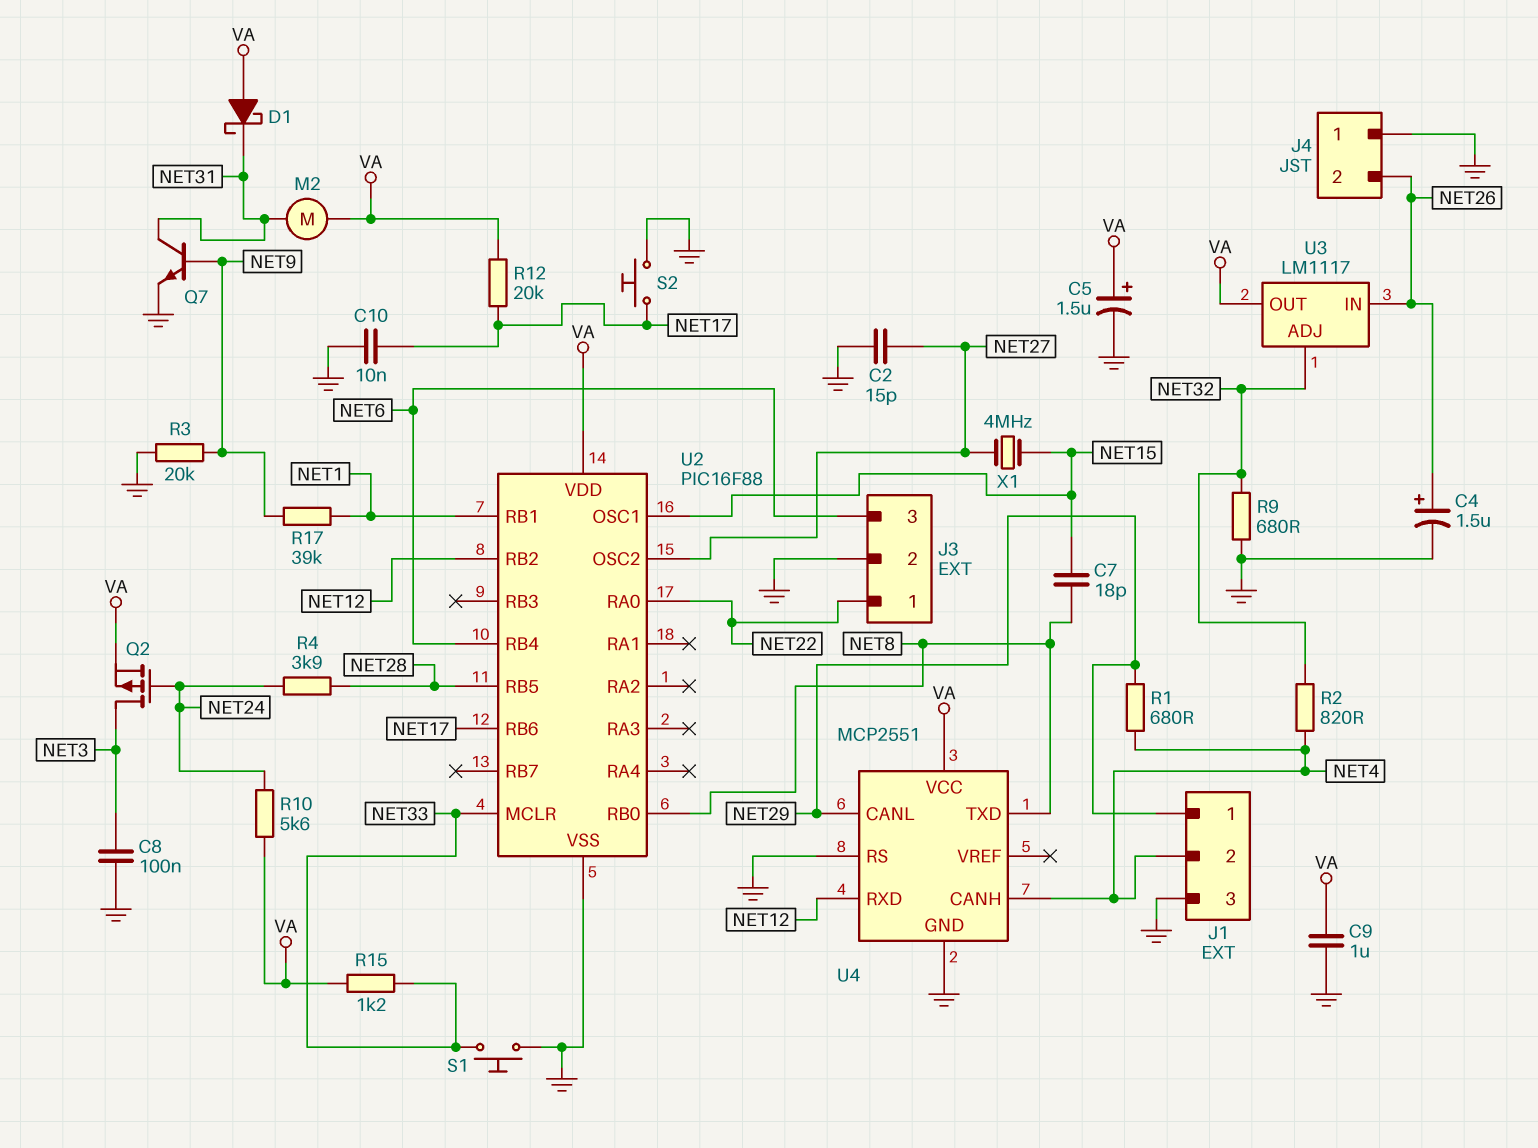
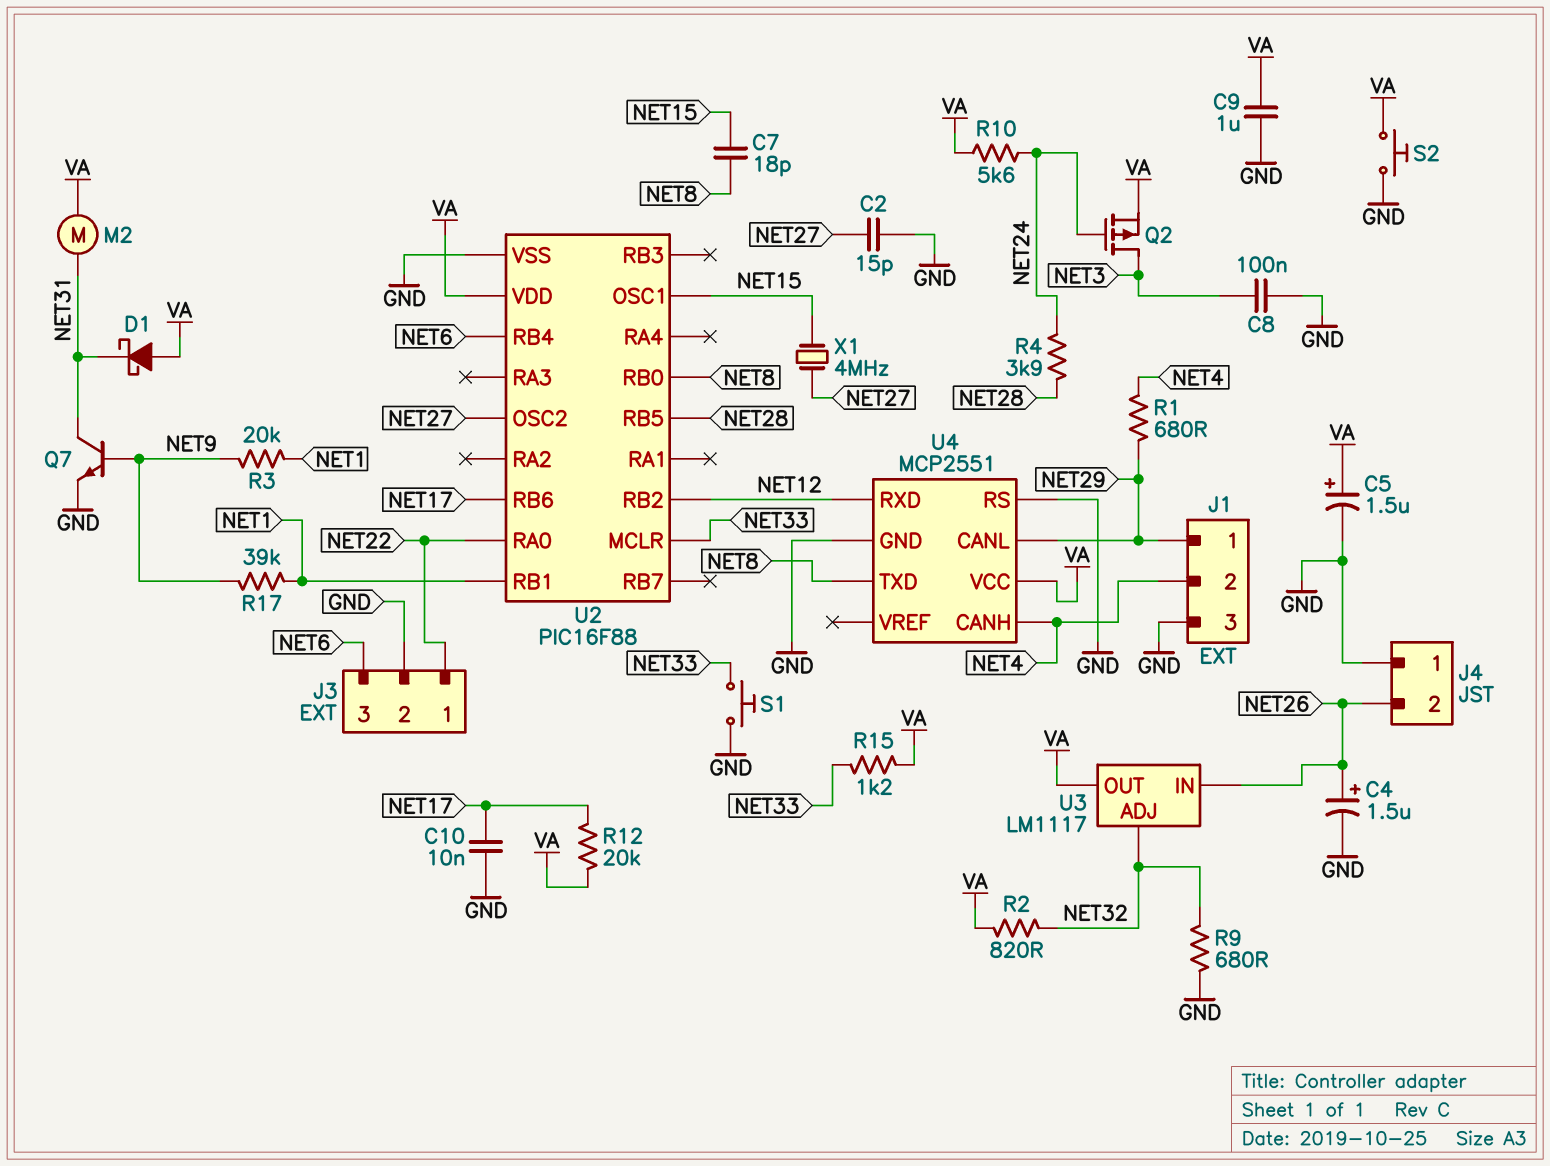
R2: 820 (NET4, NET32) -> 820 (NET32, VA)
R3: 20k (GND, NET9) -> 20k (NET1, NET9)
S2: button (GND, NET17) -> button (GND, VA)

